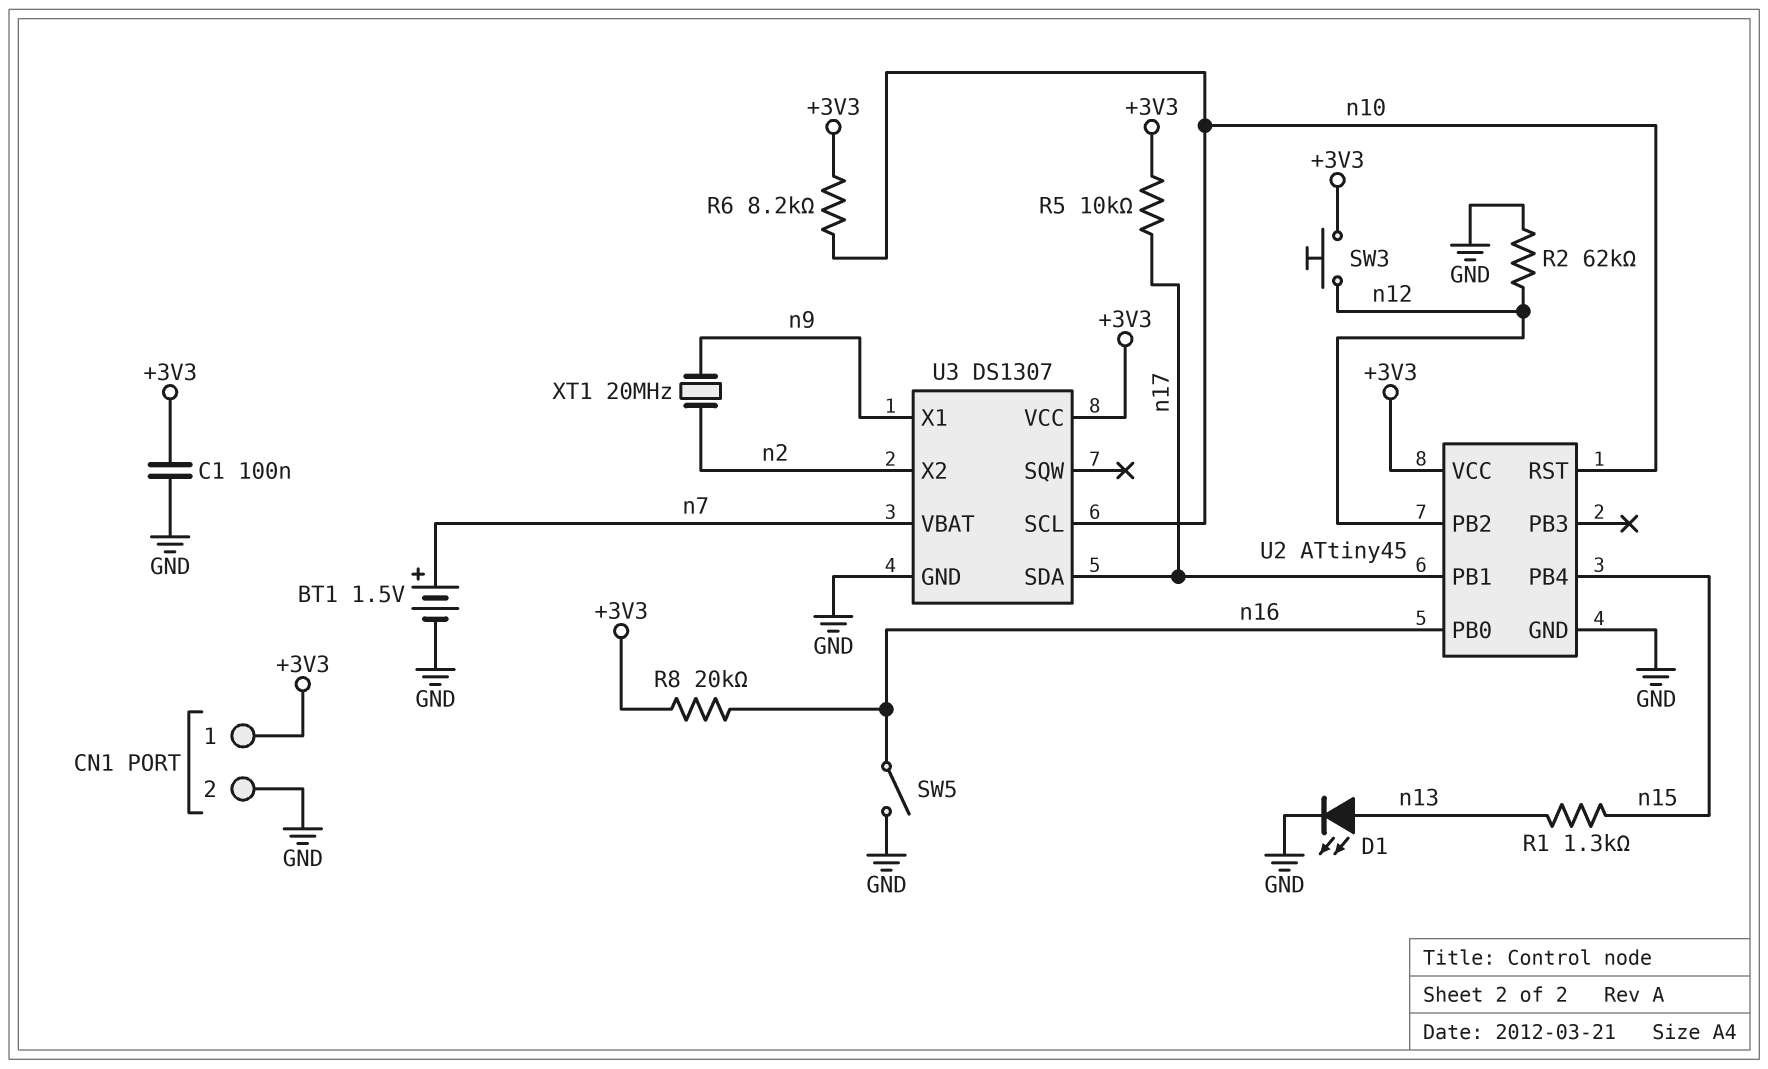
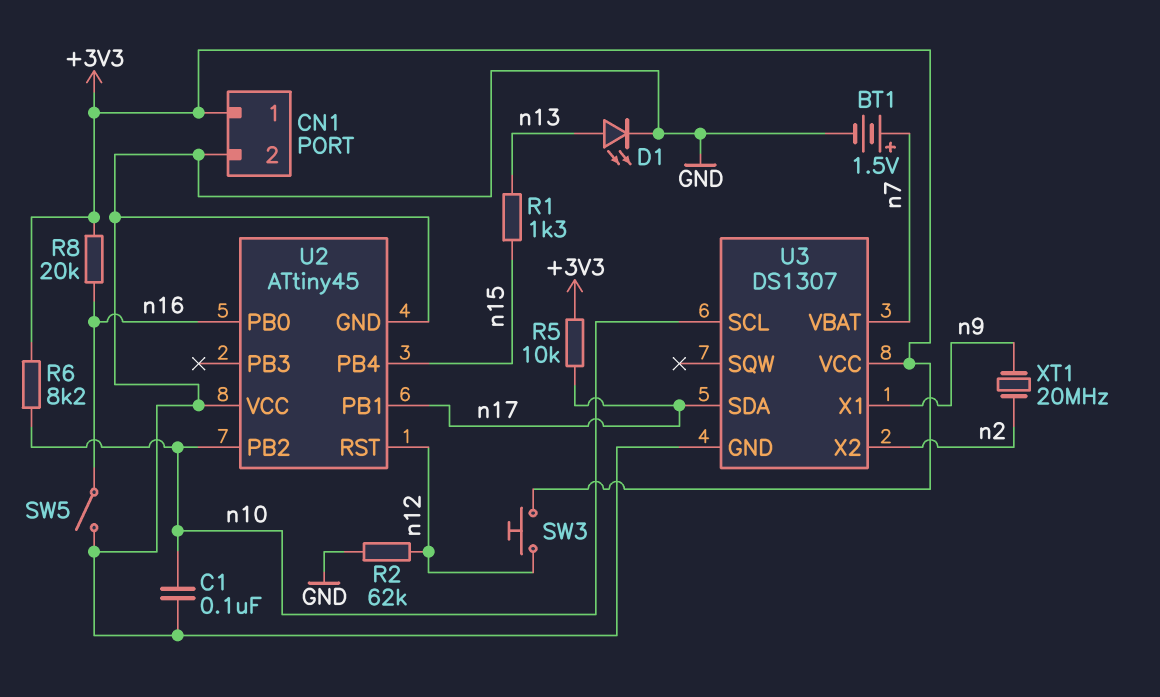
C1: 100nF (+3V3, GND) -> 100nF (GND, n10)
U2 pin PB2: n12 -> n10
U2 pin RST: n10 -> n12
U2 pin VCC: +3V3 -> GND

